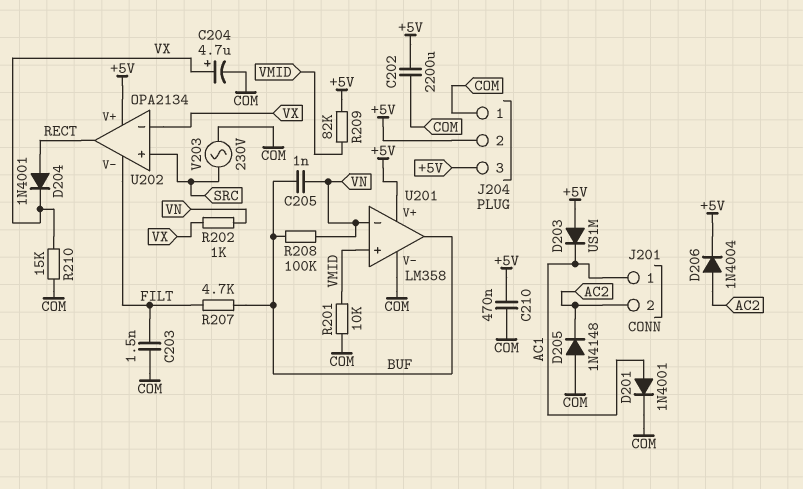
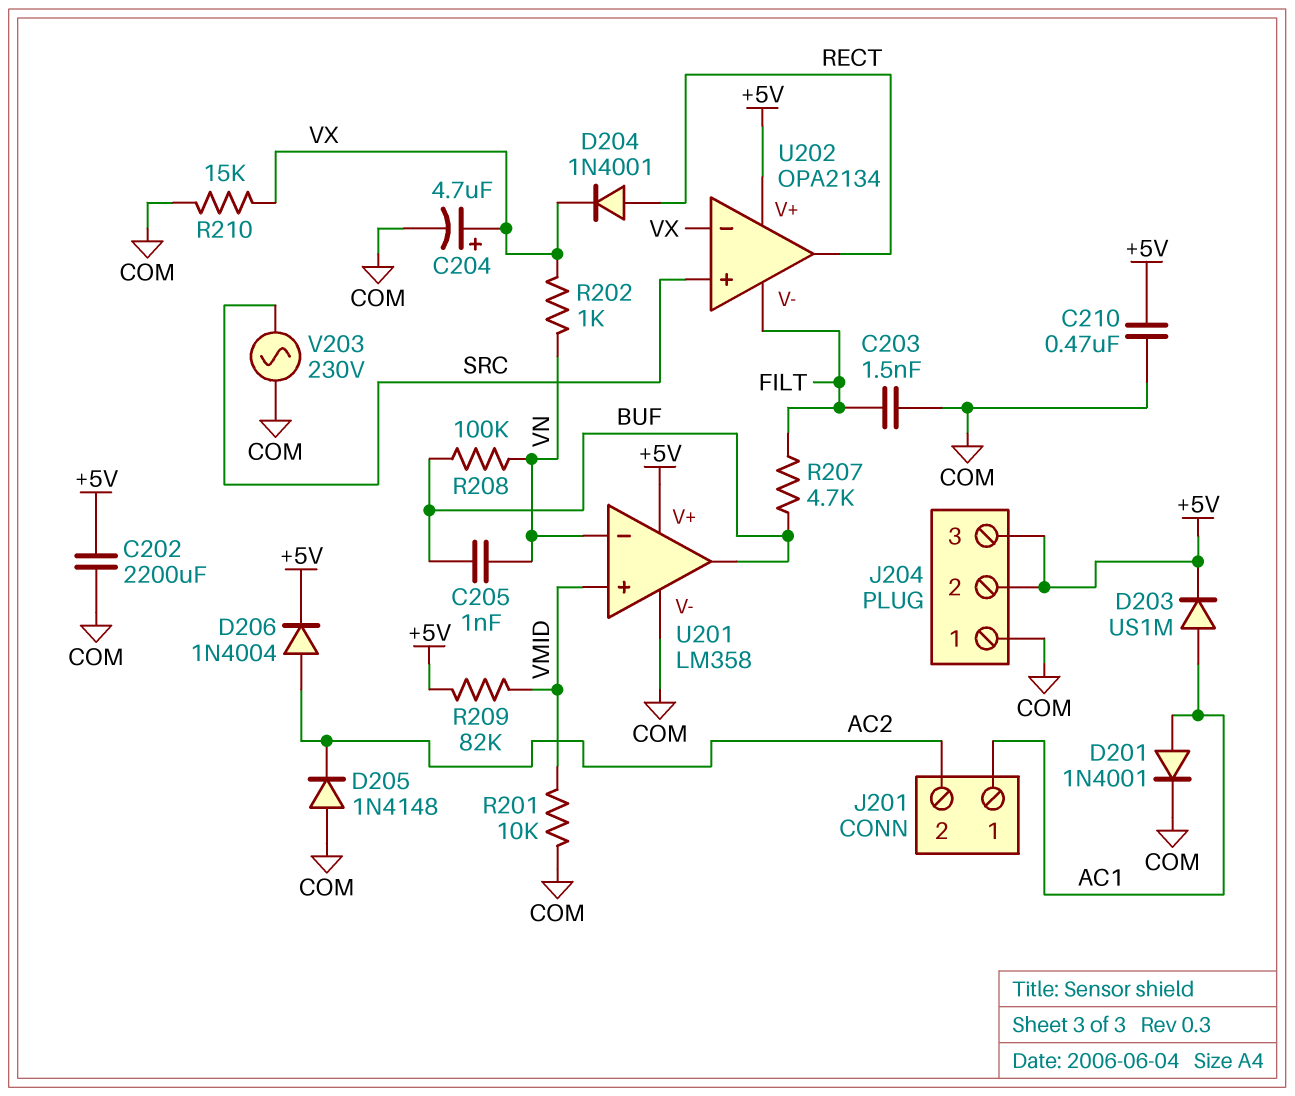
D203: diode US1M (A +5V, K AC1) -> diode US1M (A AC1, K +5V)

